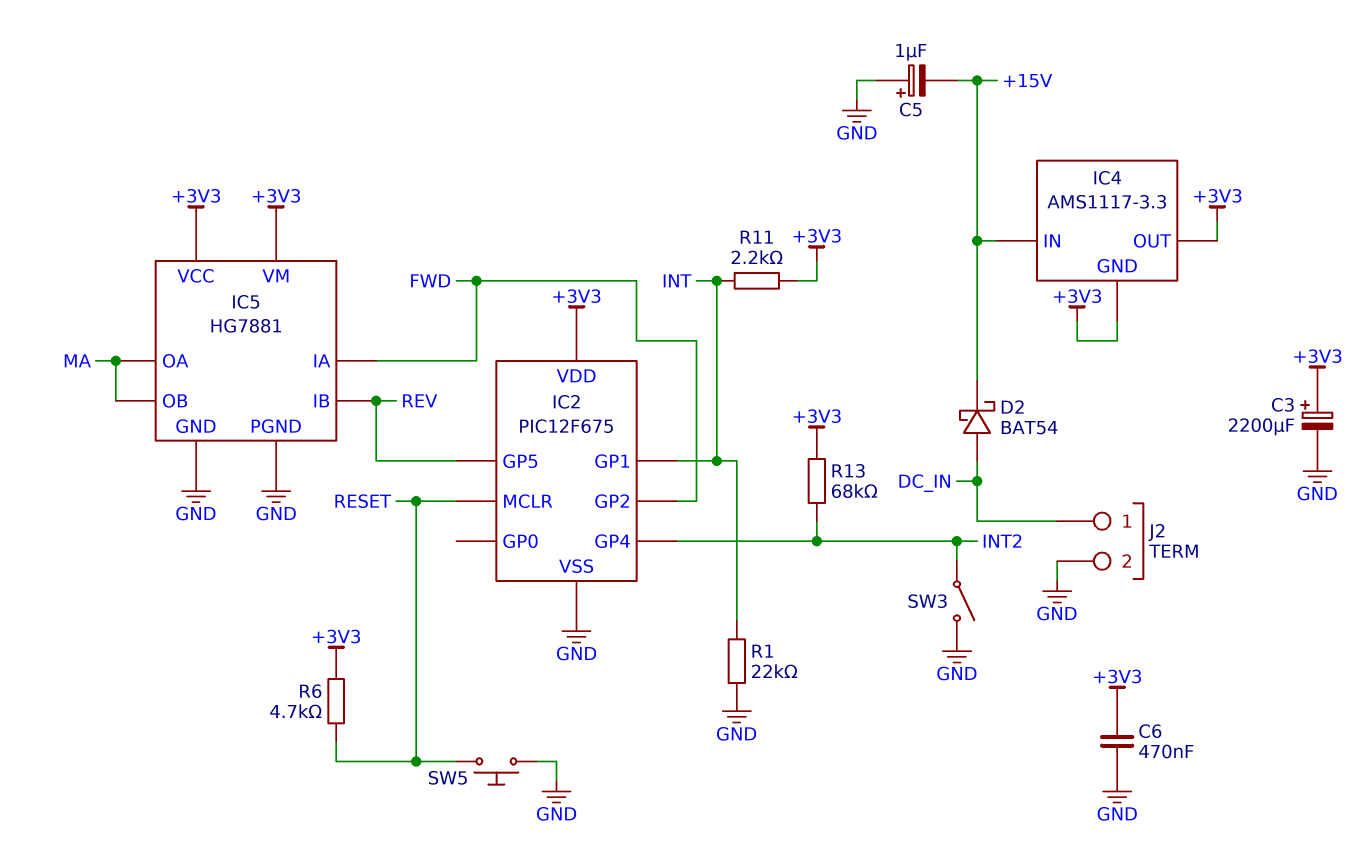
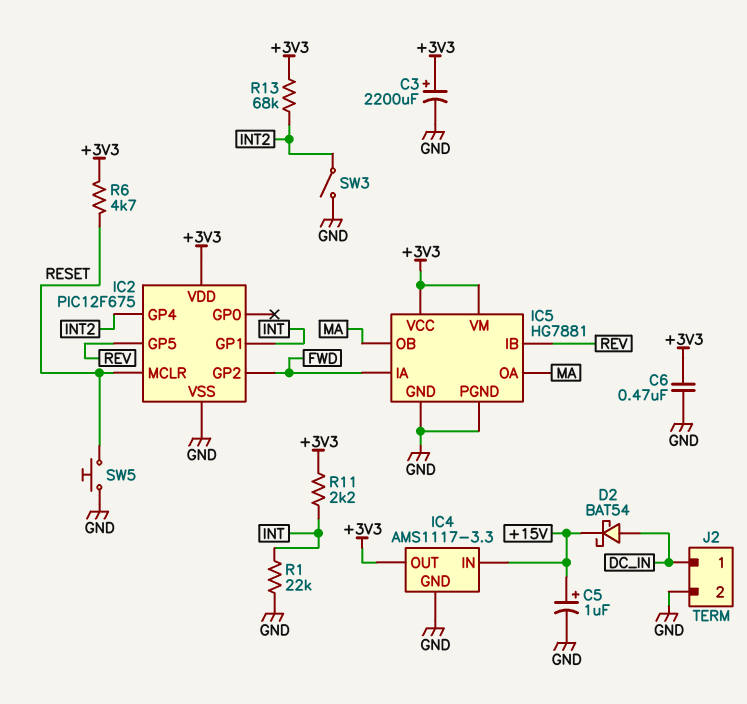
C5: 1uF (plus GND, minus +15V) -> 1uF (plus +15V, minus GND)
IC4 pin GND: +3V3 -> GND

